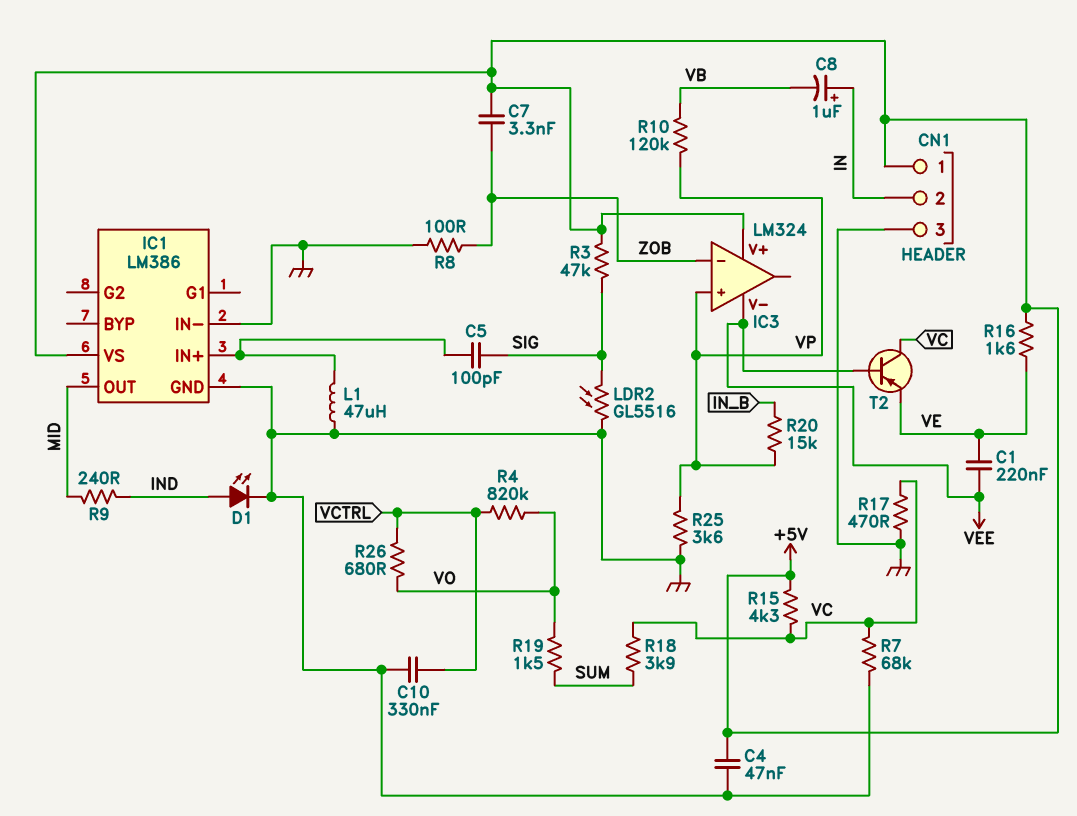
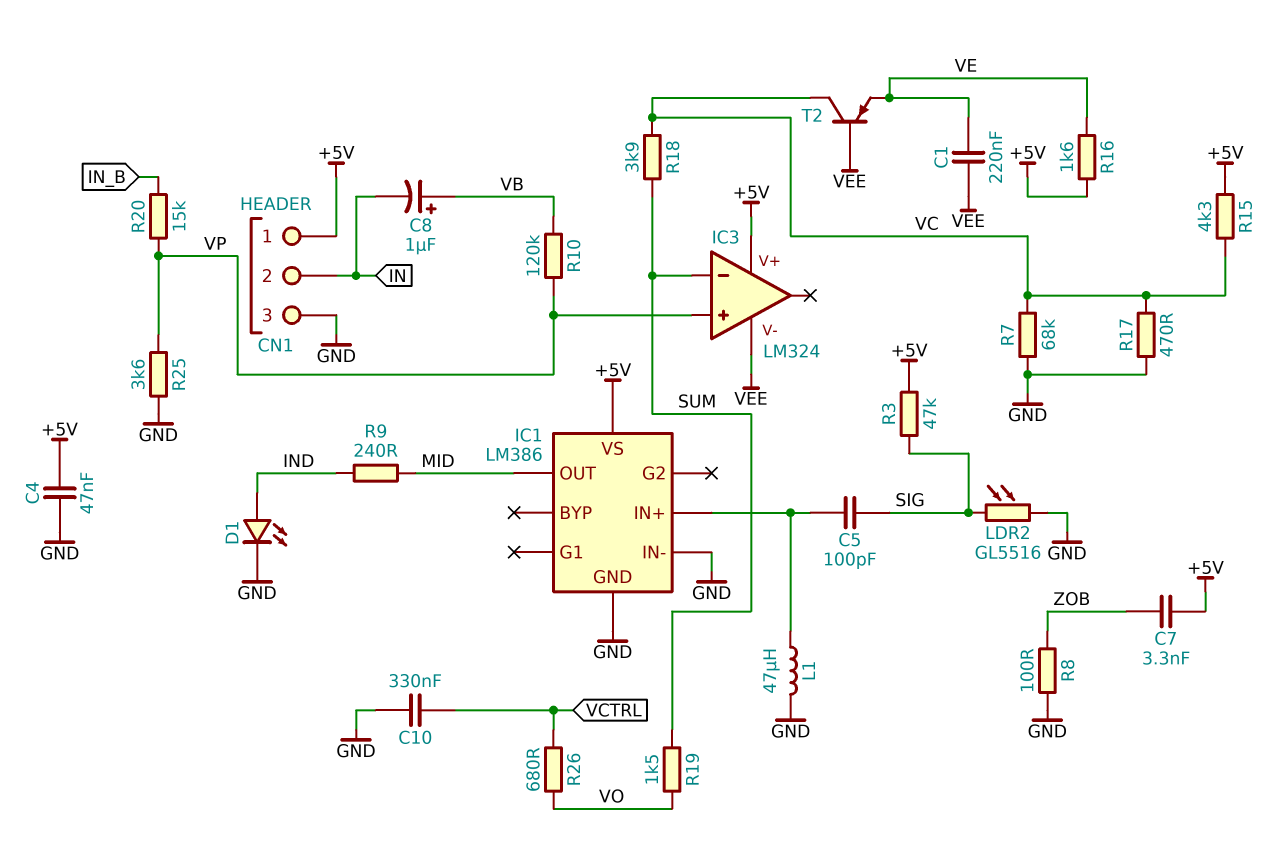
C8: 1uF (plus IN, minus VB) -> 1uF (plus VB, minus IN)
IC3 pin in-: ZOB -> SUM
R4: 820k (VCTRL, VO) -> none

